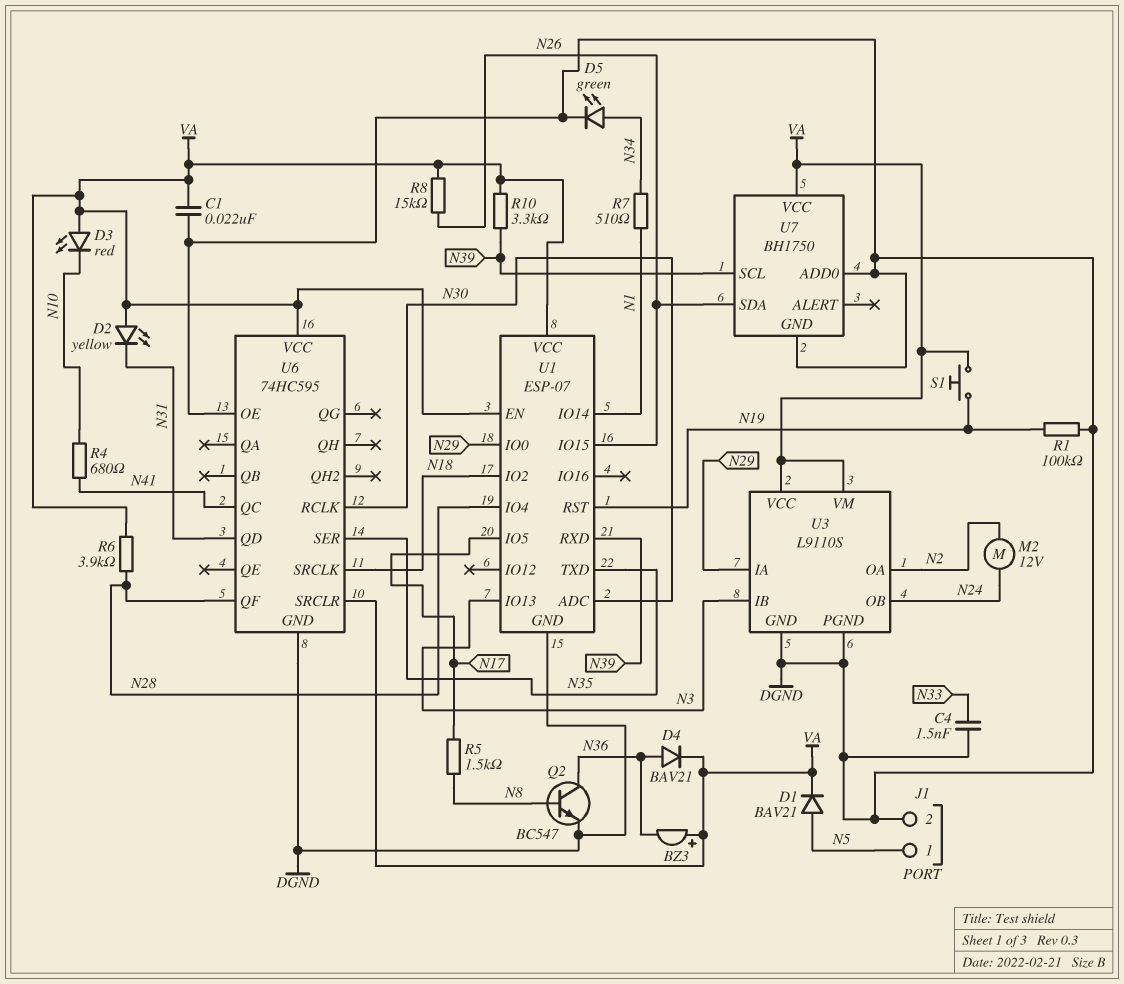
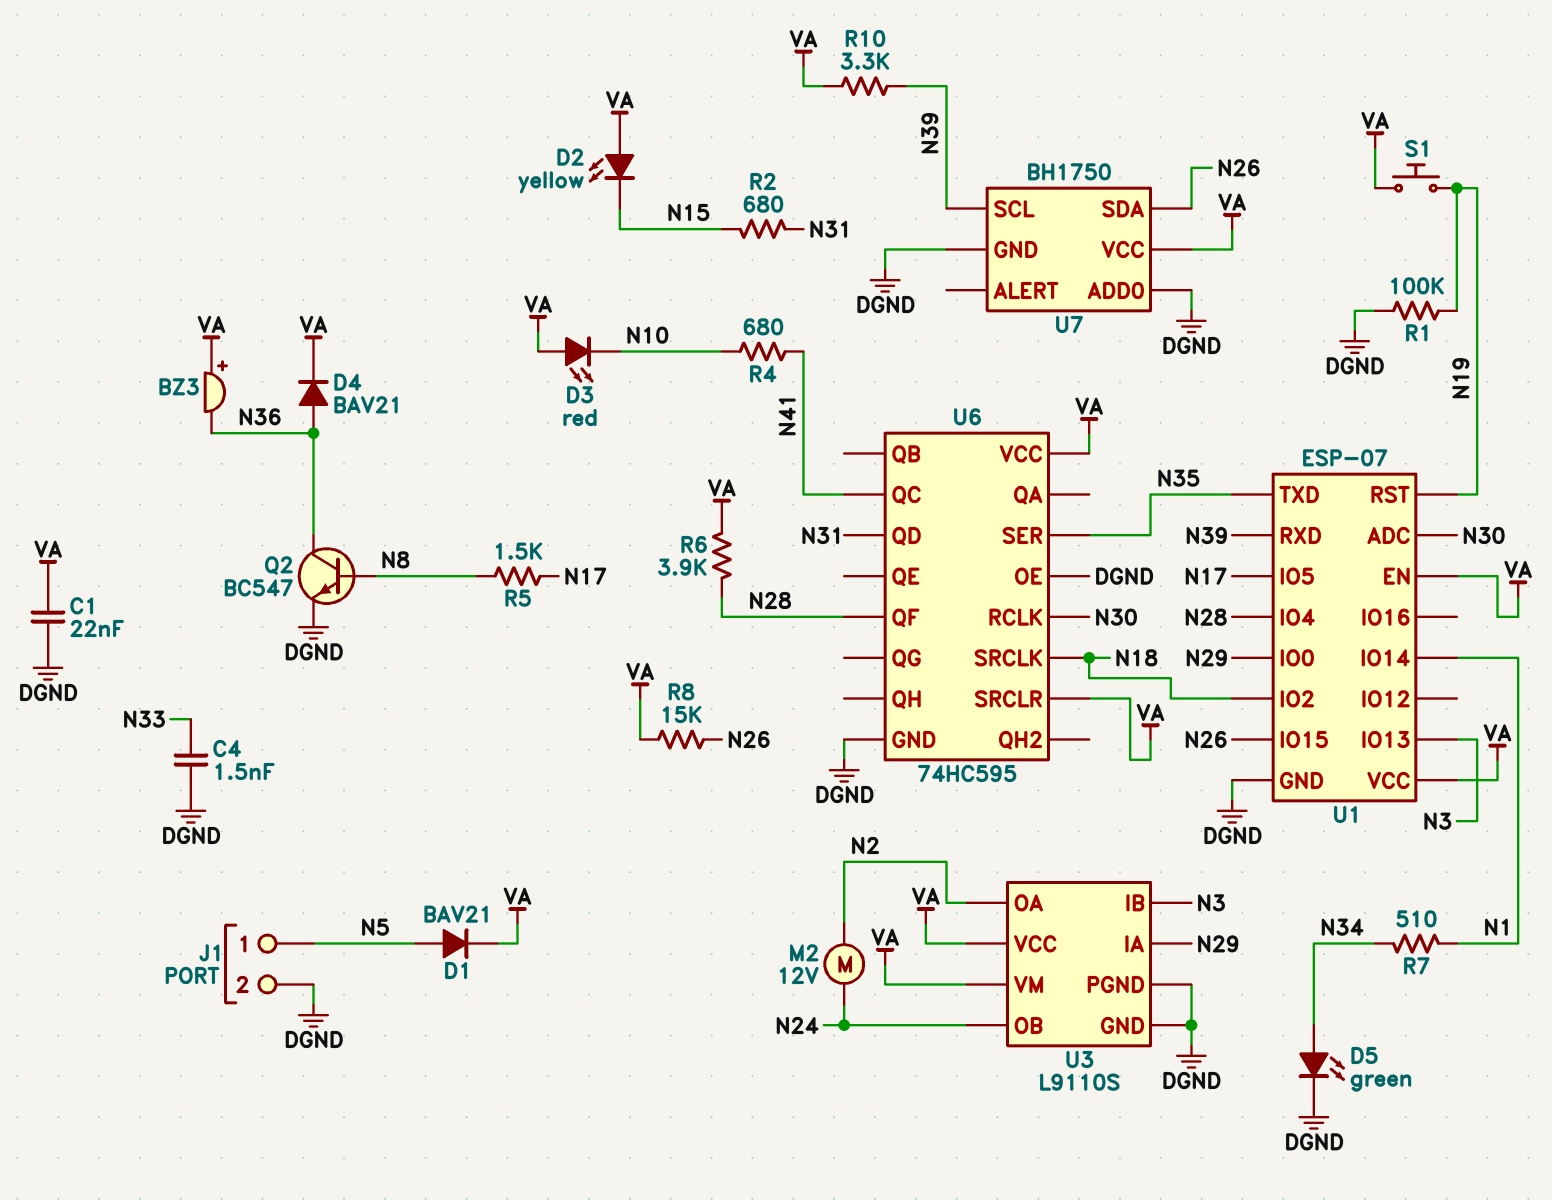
D2: LED yellow (A VA, K N31) -> LED yellow (A VA, K N15)
R2: none -> 680 (N15, N31)

